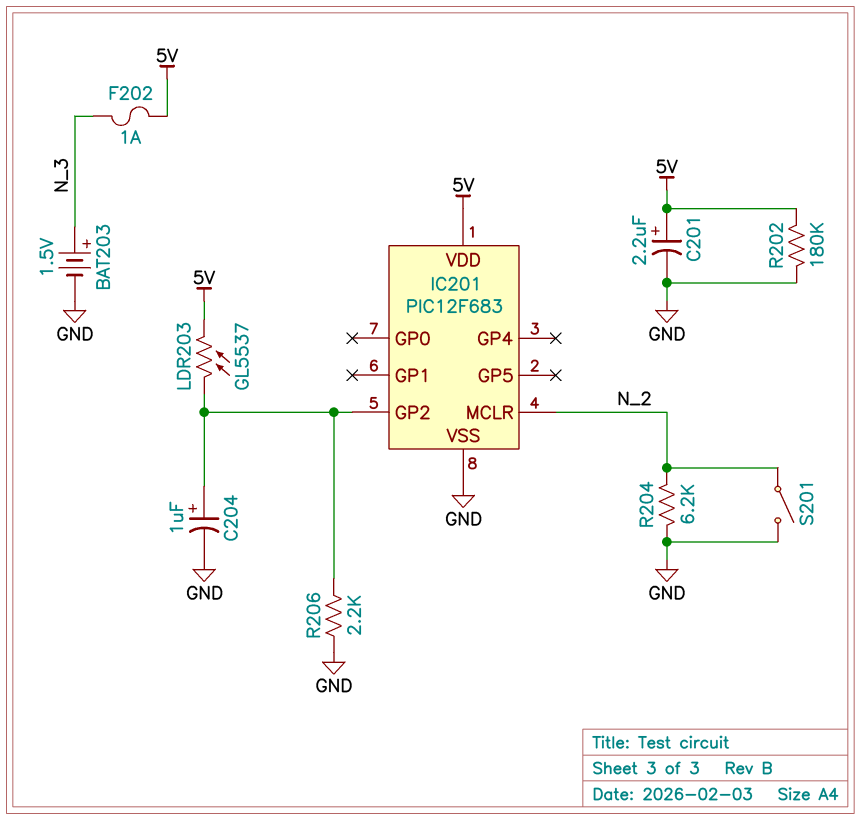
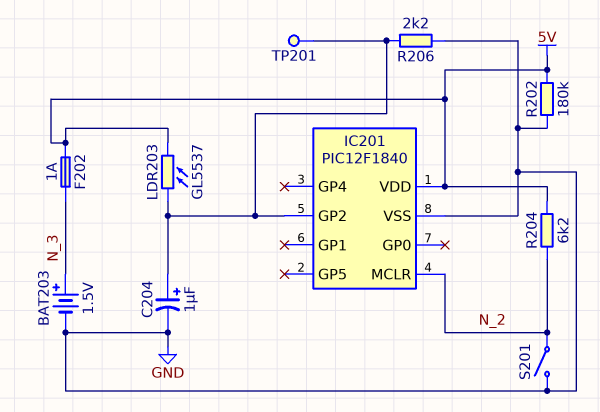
C201: 2.2uF (plus 5V, minus GND) -> none
IC201: PIC12F683 -> PIC12F1840
R204: 6.2k (GND, N_2) -> 6.2k (5V, N_2)
TP201: none -> test point (IC201/GP2)

